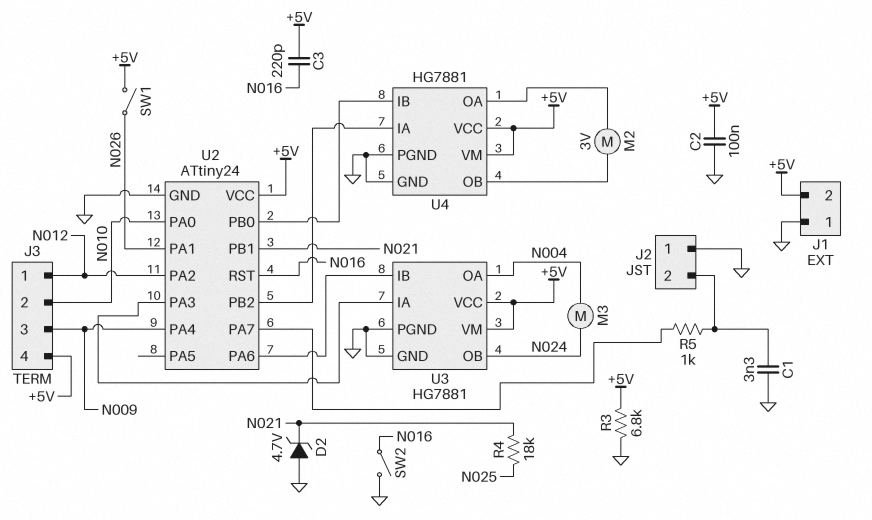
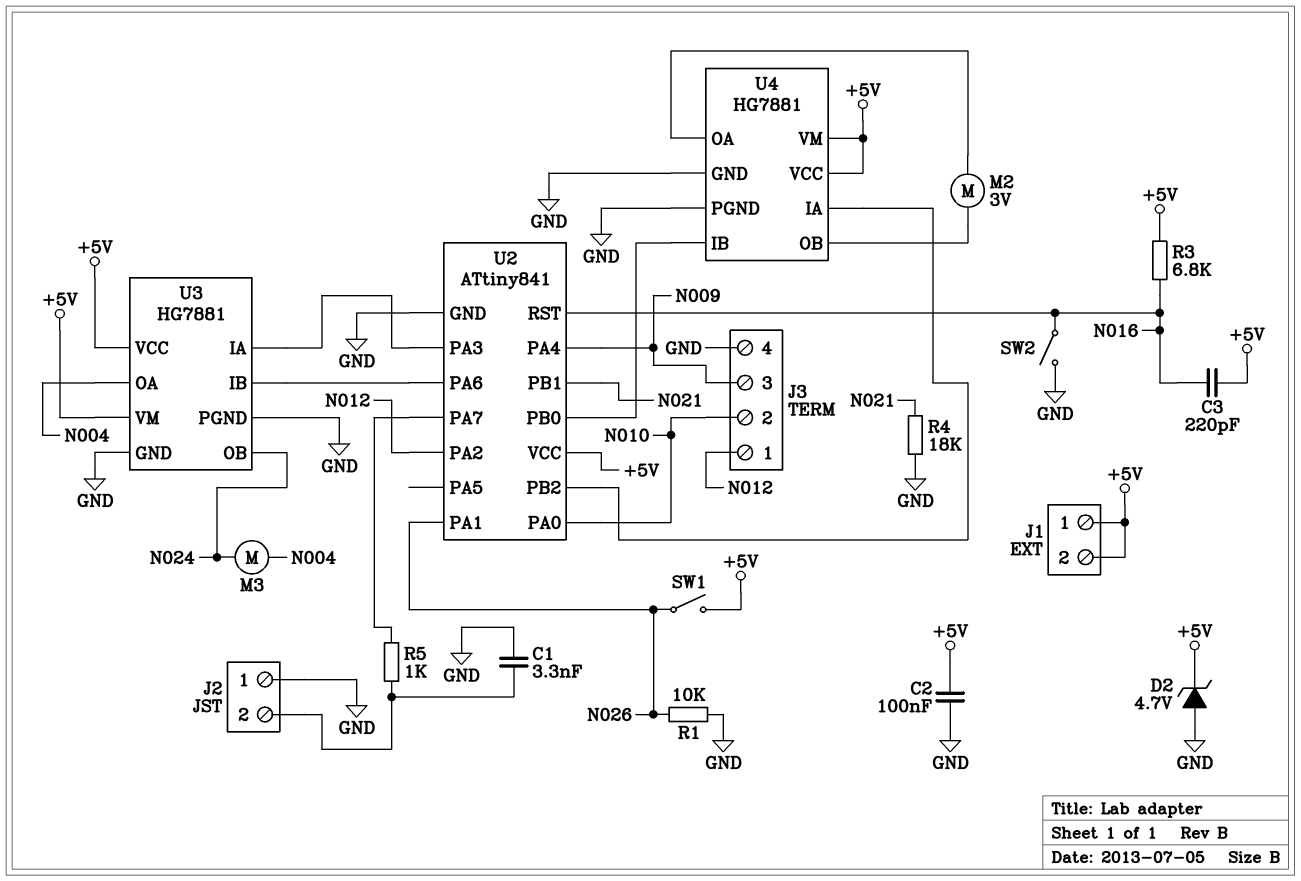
D2: zener 4.7V (A GND, K N021) -> zener 4.7V (A GND, K +5V)
J1 pin 1: GND -> +5V
J3 pin 4: +5V -> GND
R1: none -> 10k (GND, N026)
R3: 6.8k (+5V, GND) -> 6.8k (+5V, N016)
R4: 18k (N021, N025) -> 18k (GND, N021)
U2: ATtiny24 -> ATtiny841

